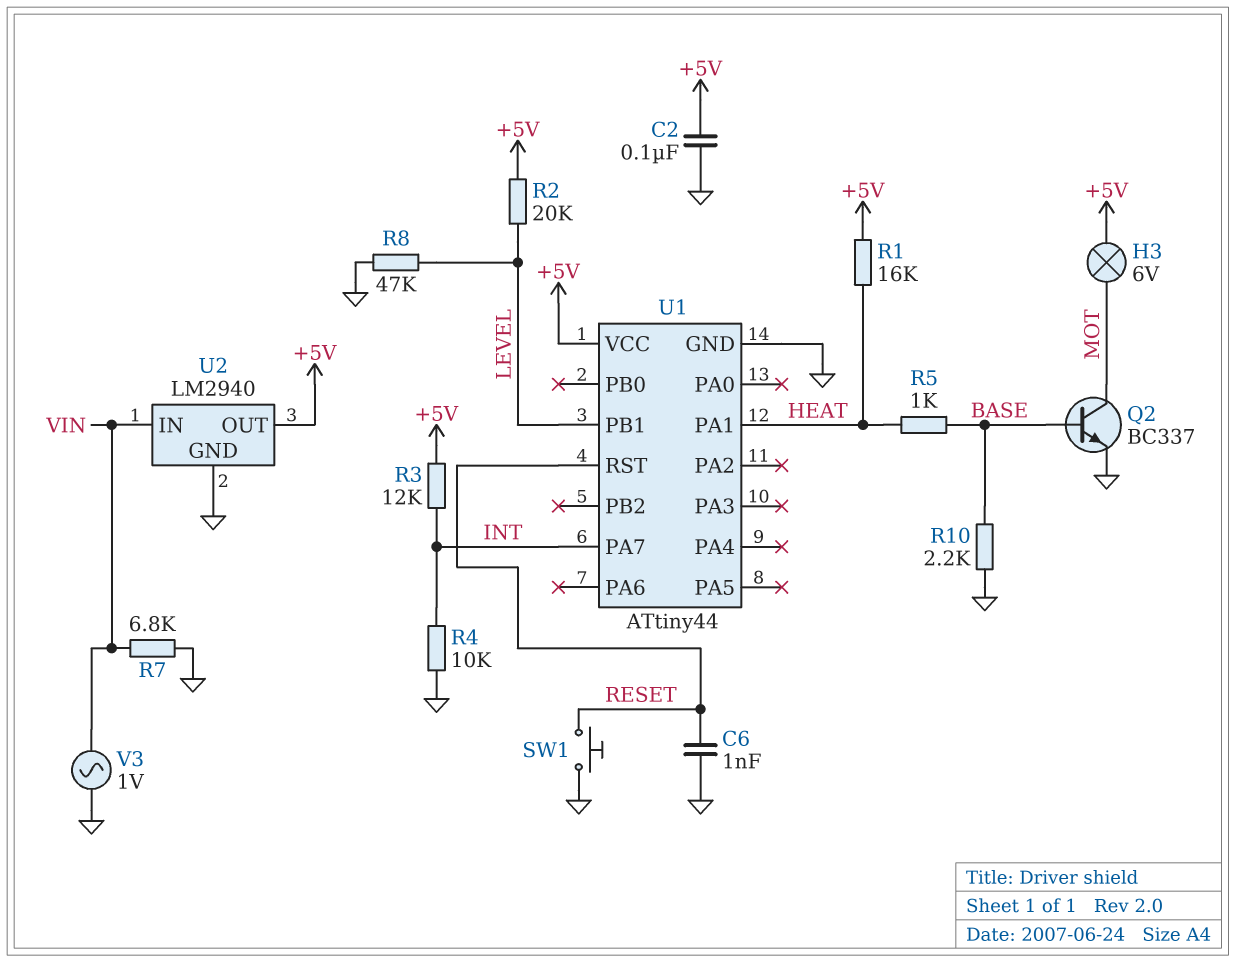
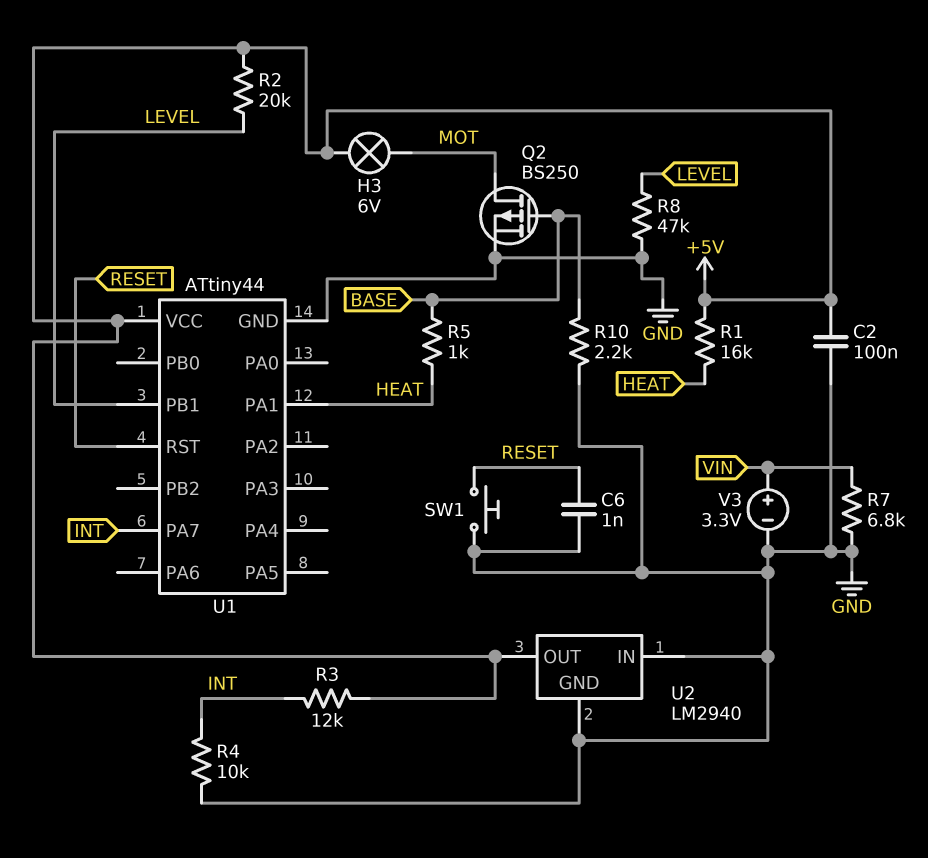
Q2: NPN BC337 (B BASE, C MOT, E GND) -> PMOS BS250 (G BASE, D MOT, S GND)
U2 pin IN: VIN -> GND
V3: AC 1V (GND, VIN) -> 3.3V (plus VIN, minus GND)

